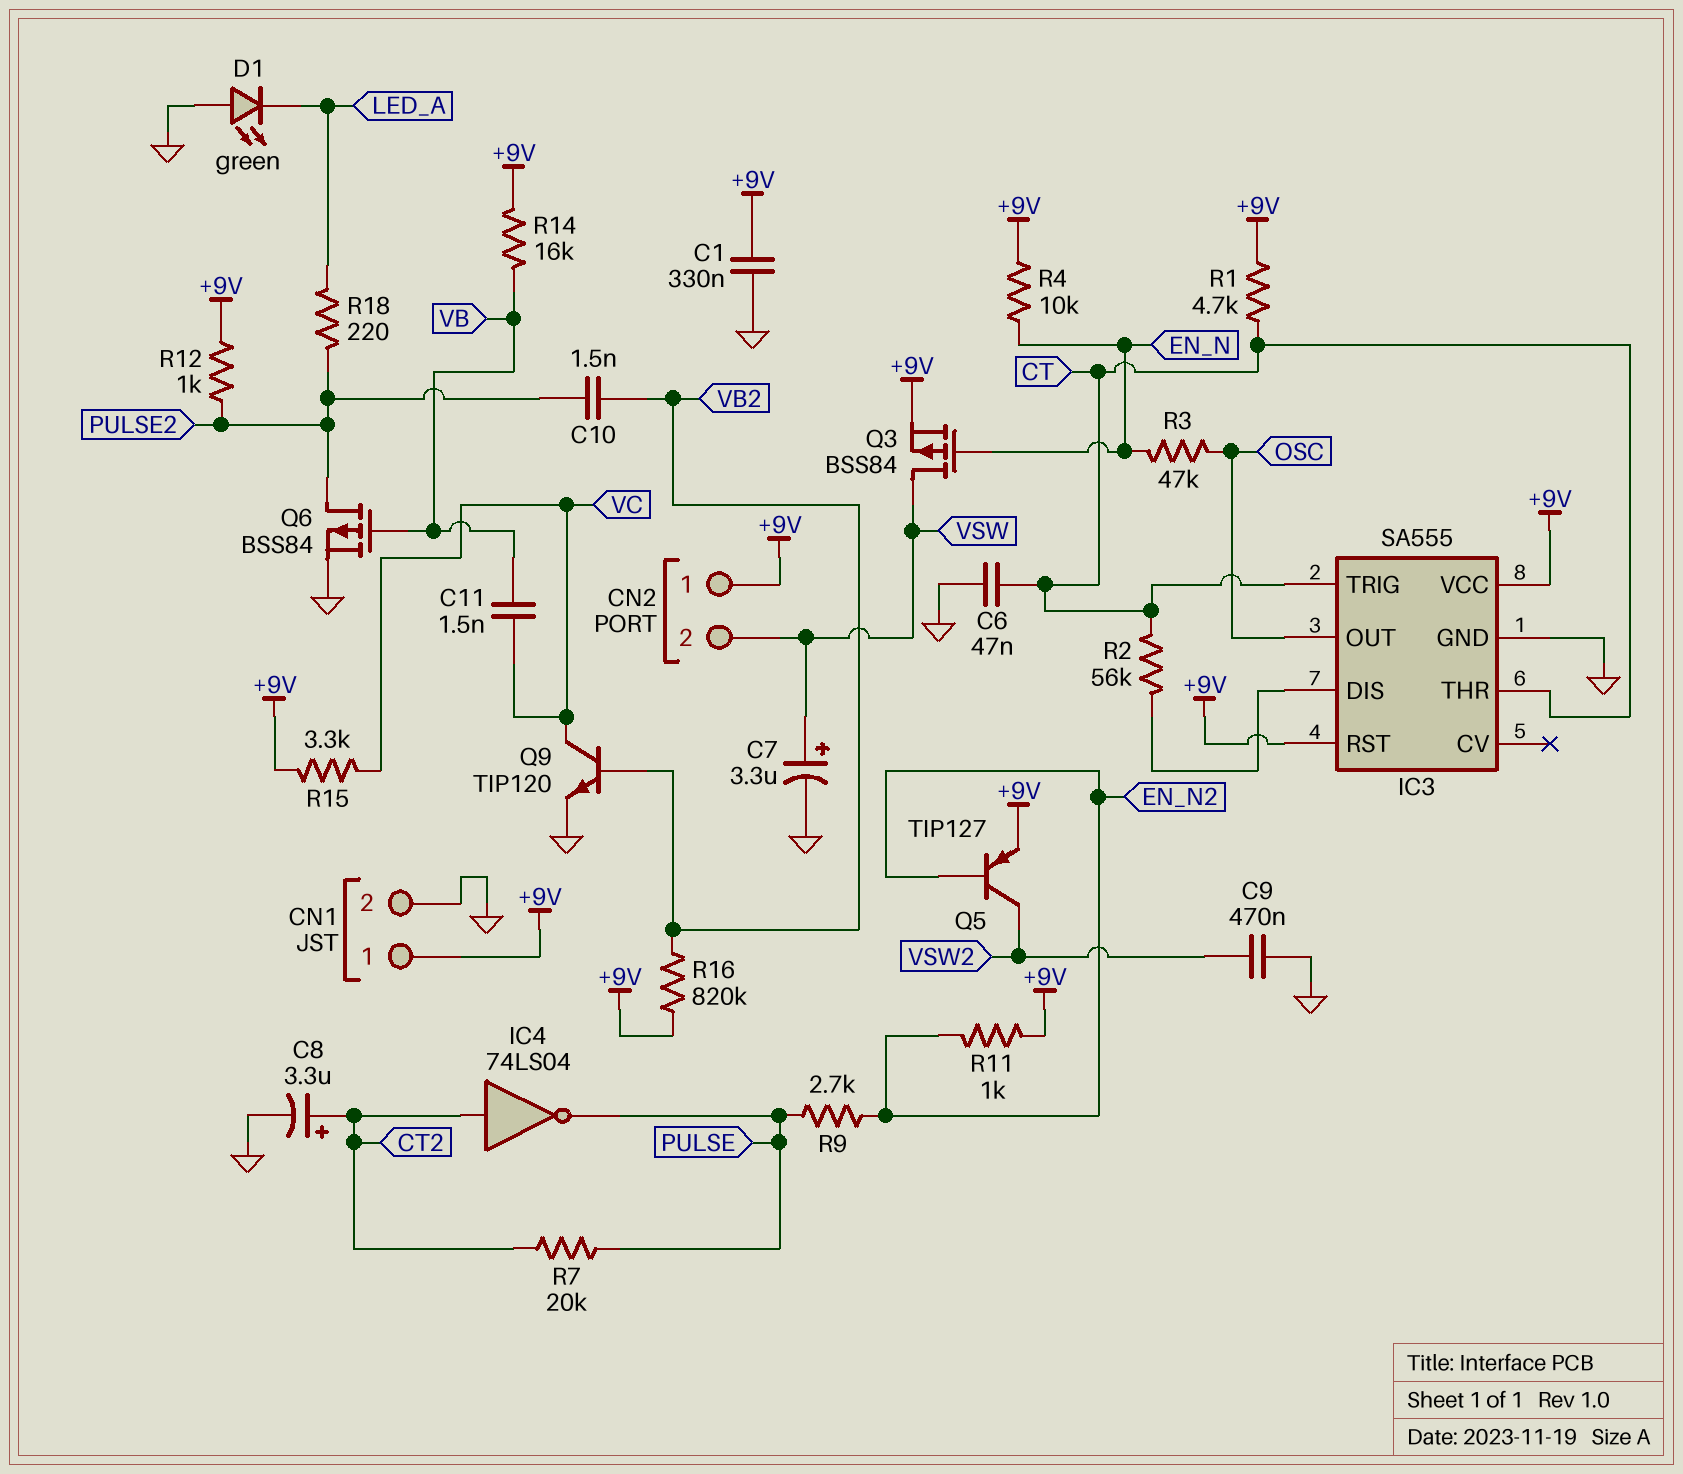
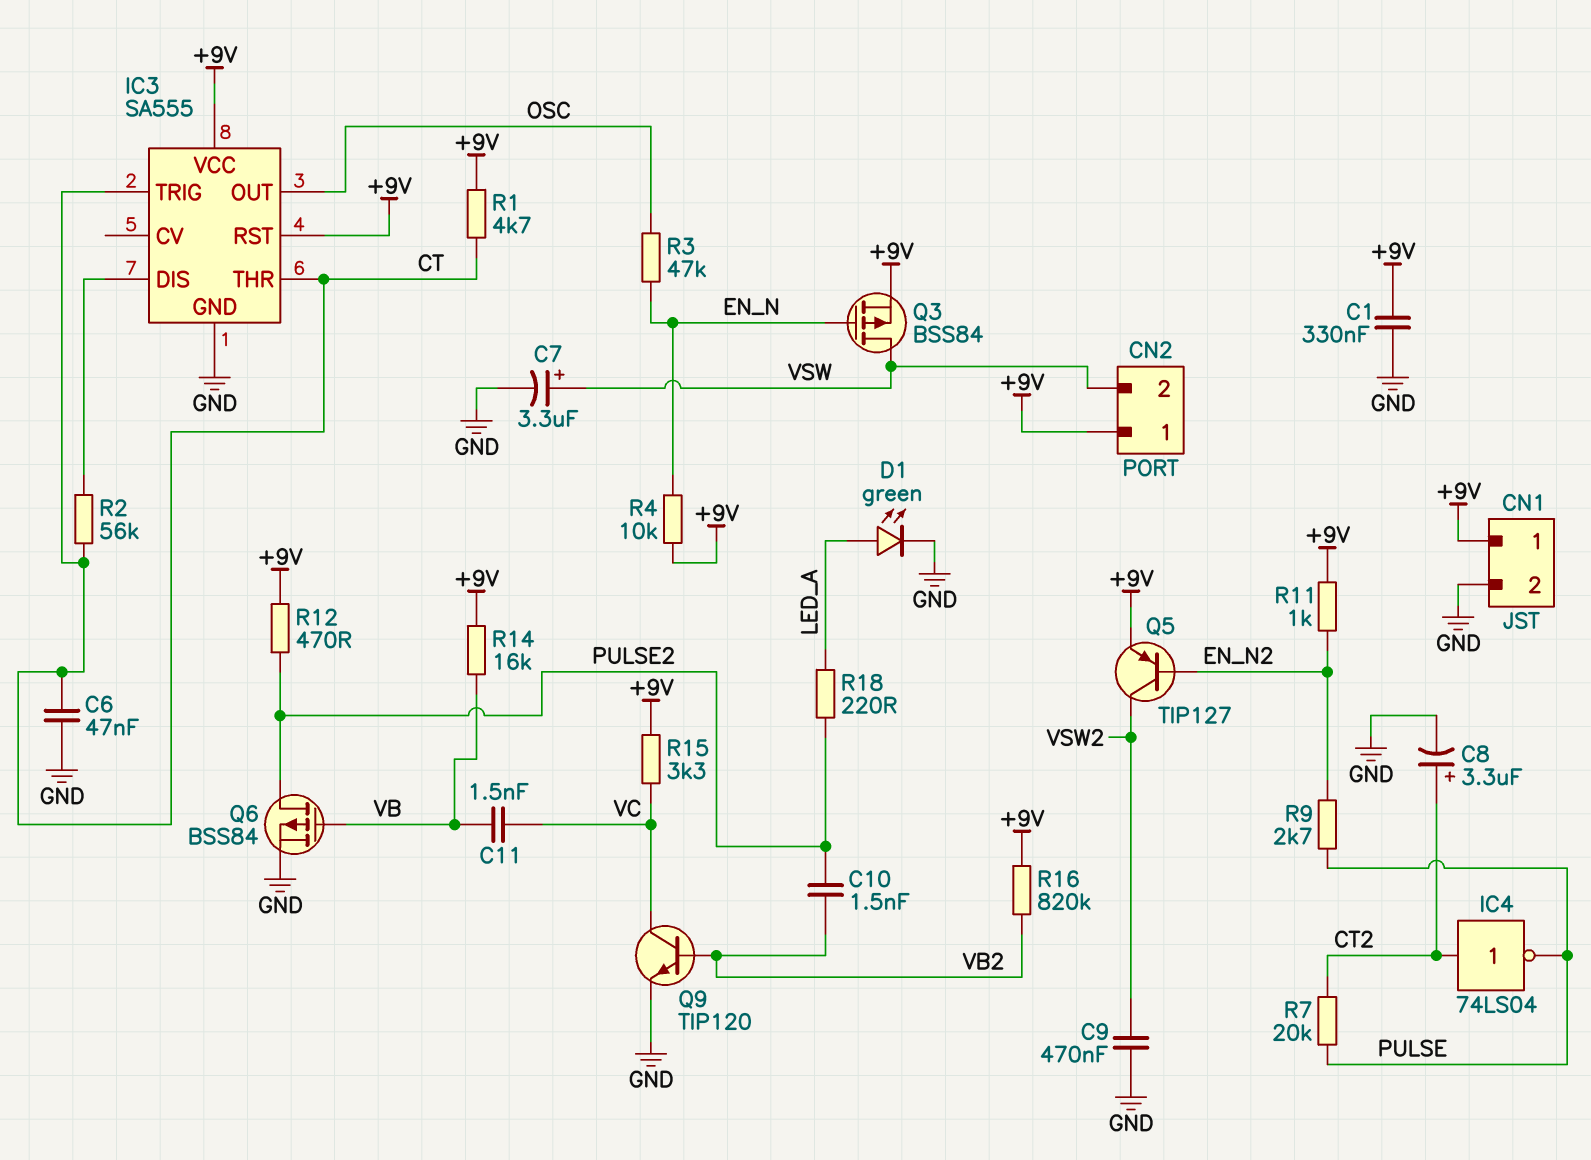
D1: LED green (A GND, K LED_A) -> LED green (A LED_A, K GND)
R12: 1k (+9V, PULSE2) -> 470 (+9V, PULSE2)

